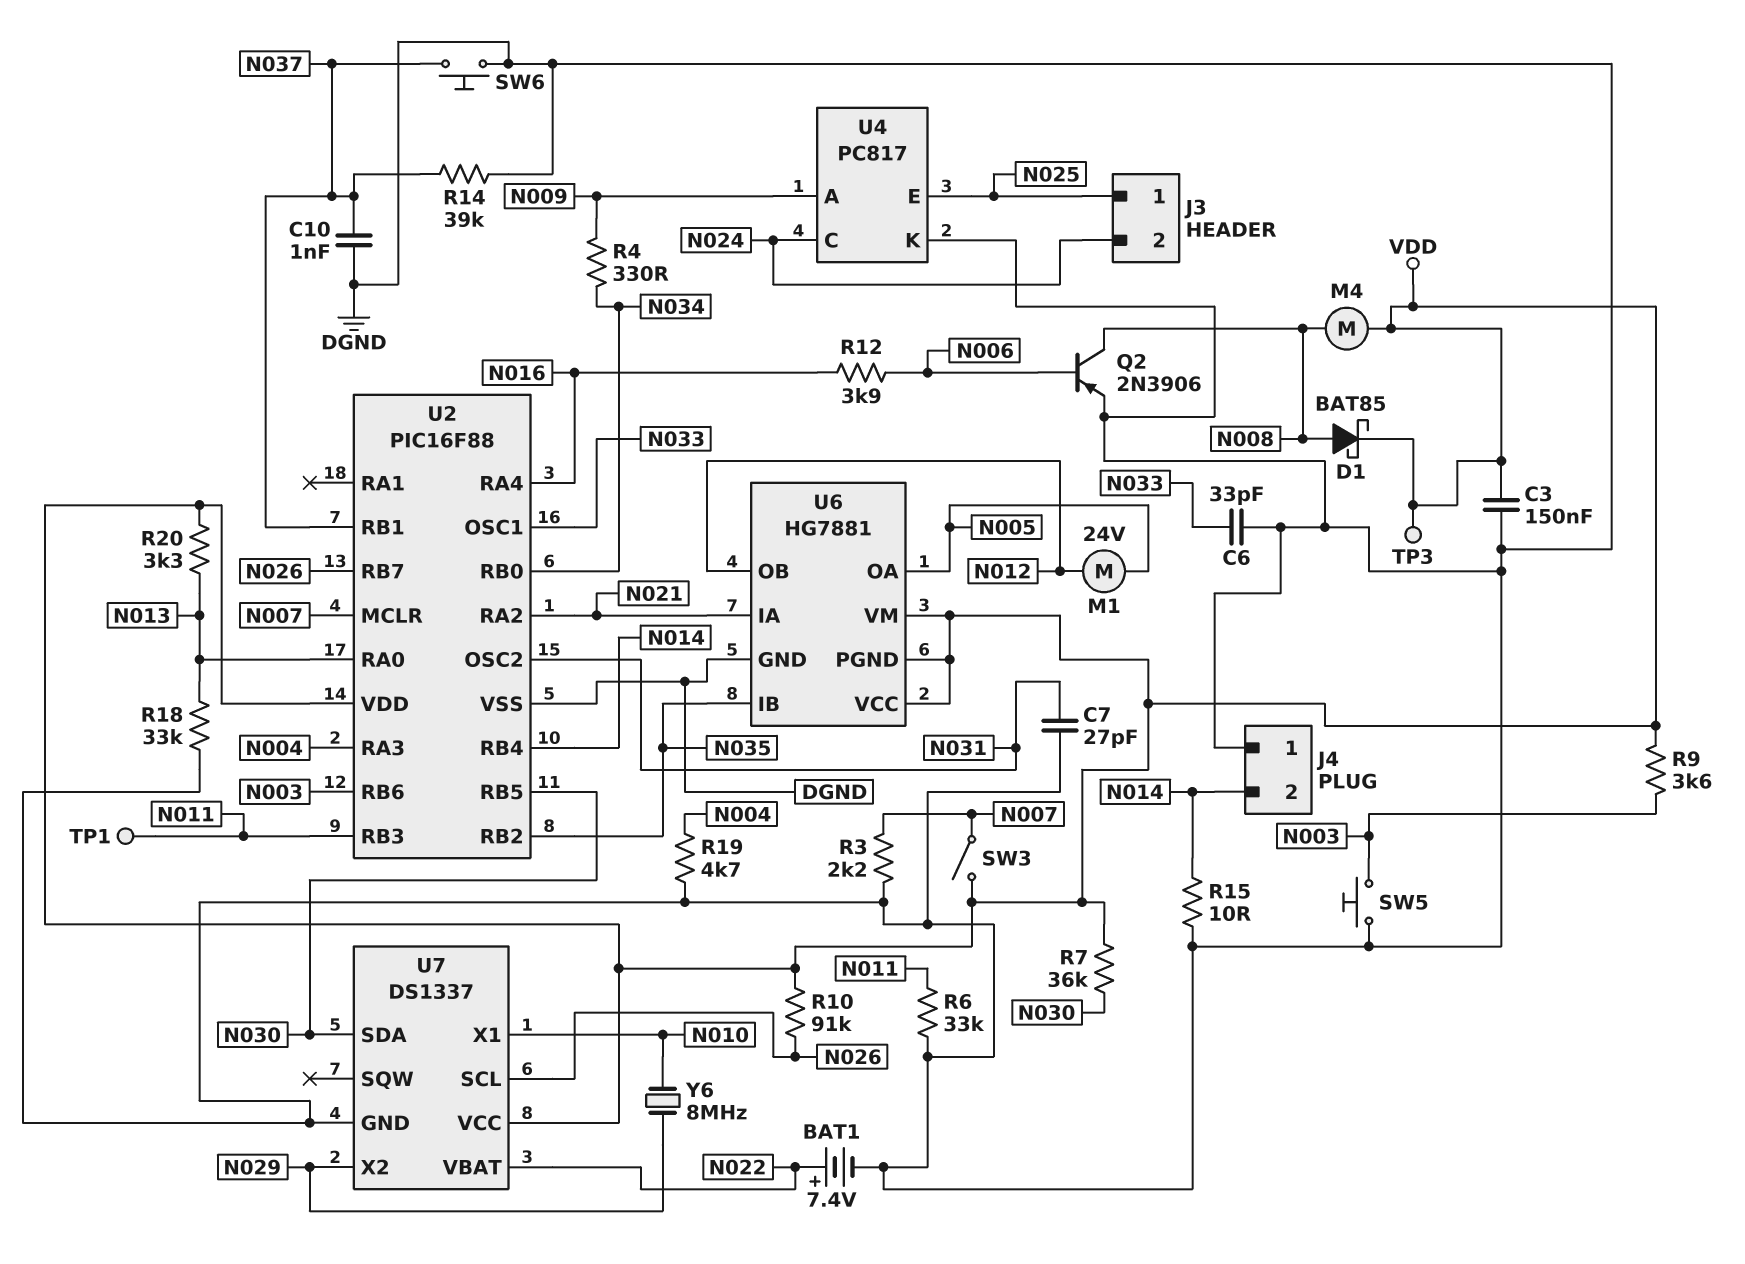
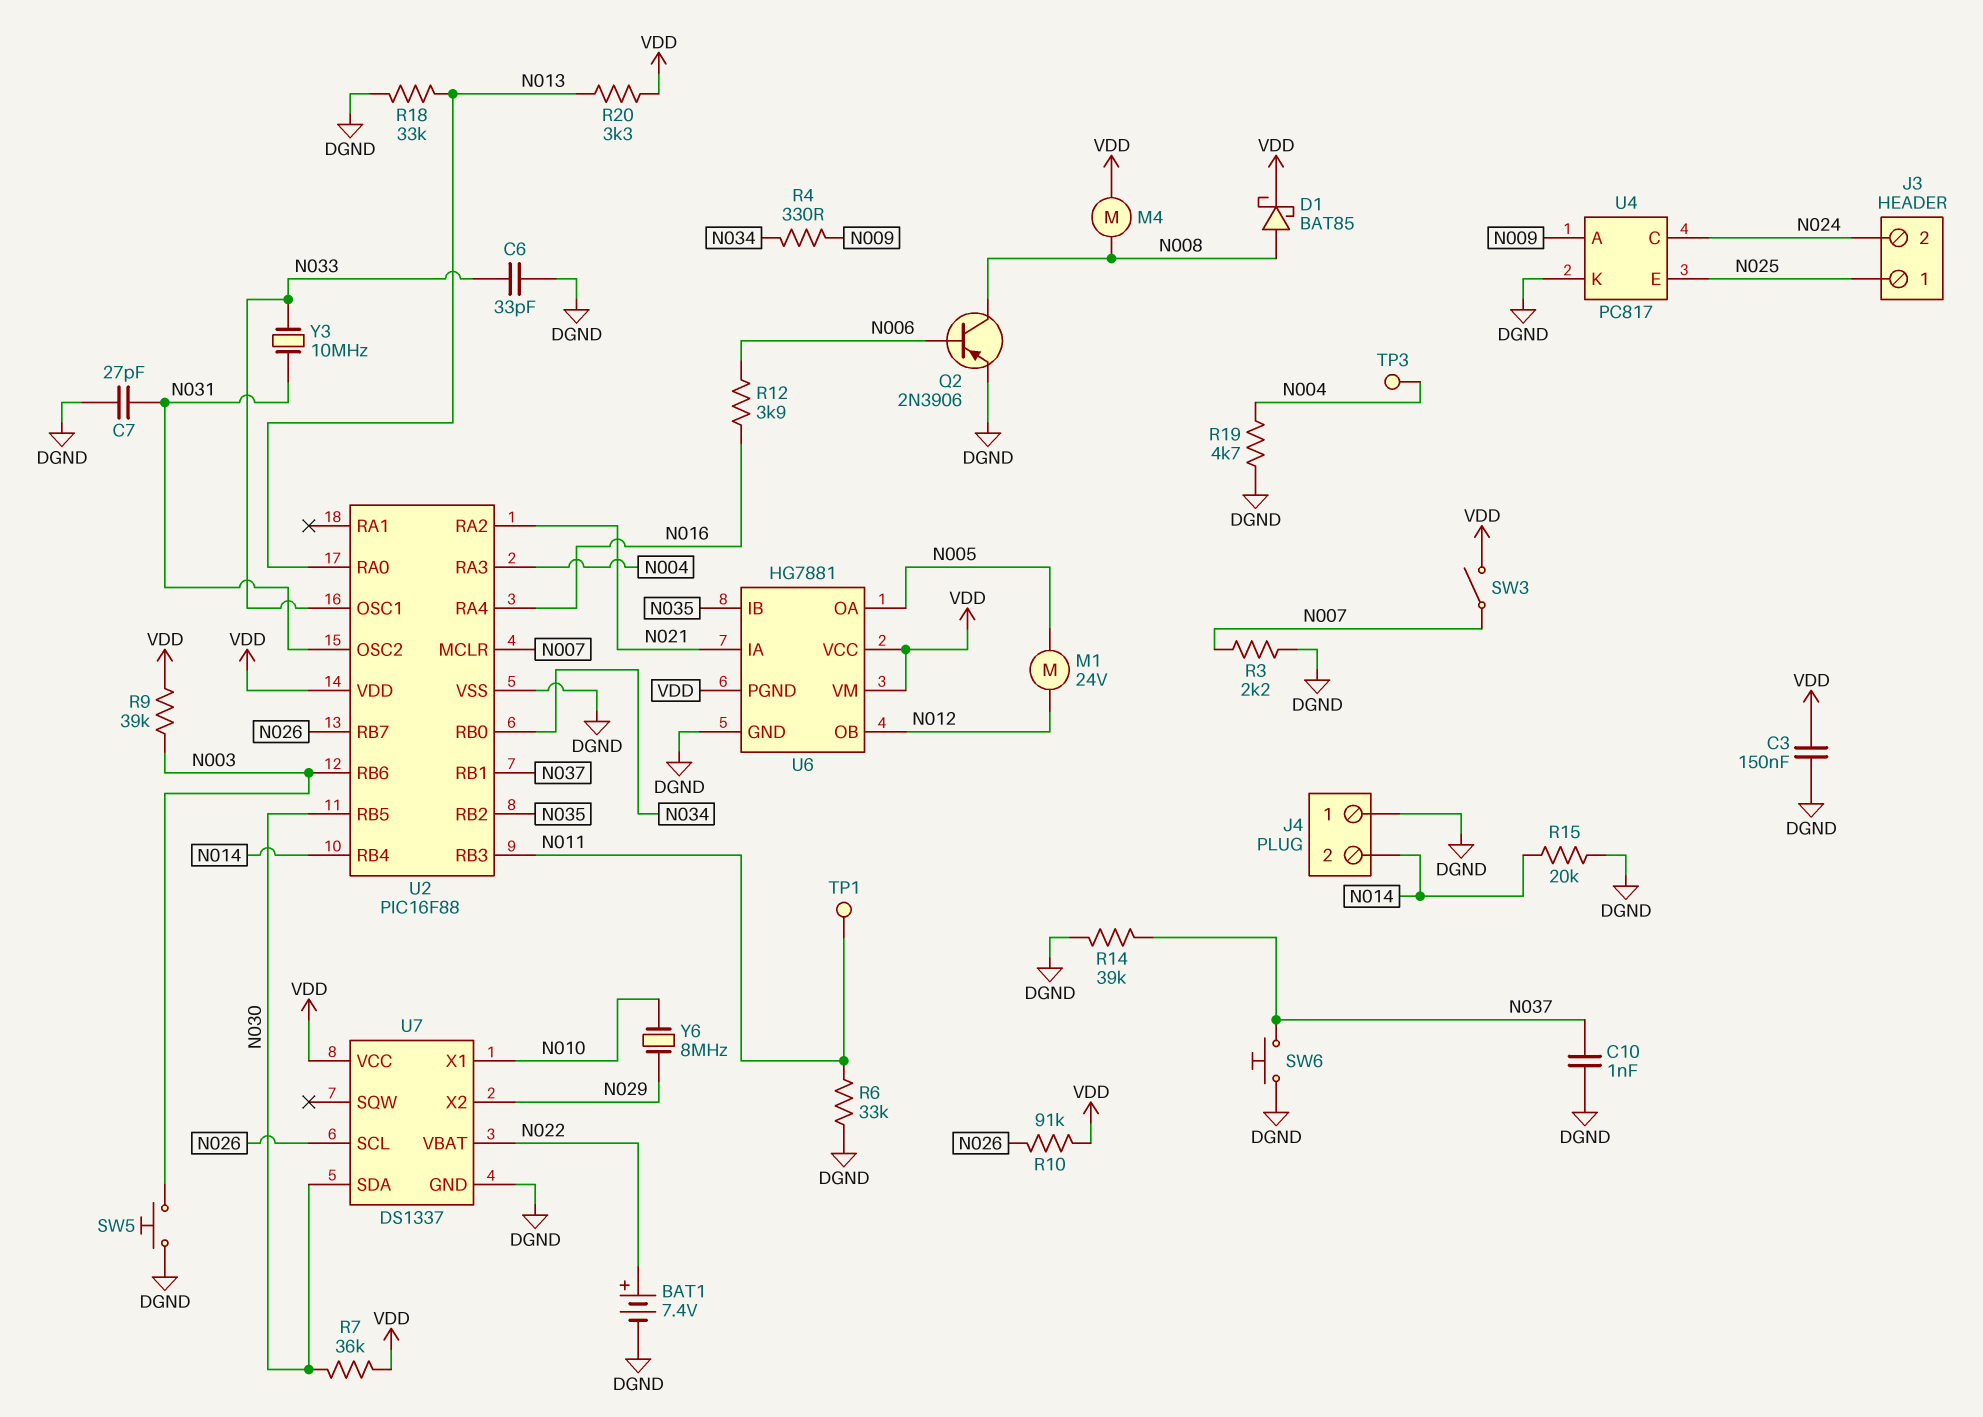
R9: 3.6k (N003, VDD) -> 39k (N003, VDD)
R15: 10 (DGND, N014) -> 20k (DGND, N014)
TP3: test point (VDD) -> test point (N004)
Y3: none -> 10MHz (N031, N033)

